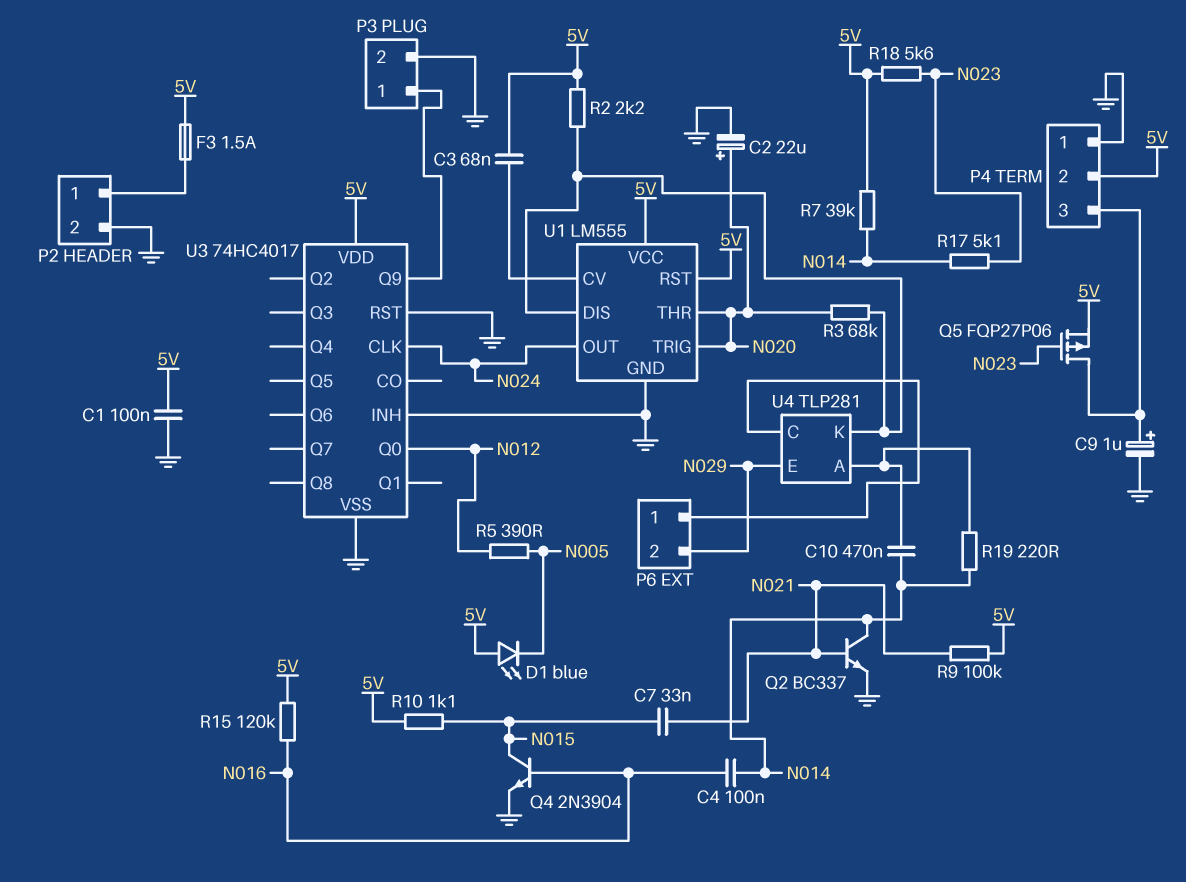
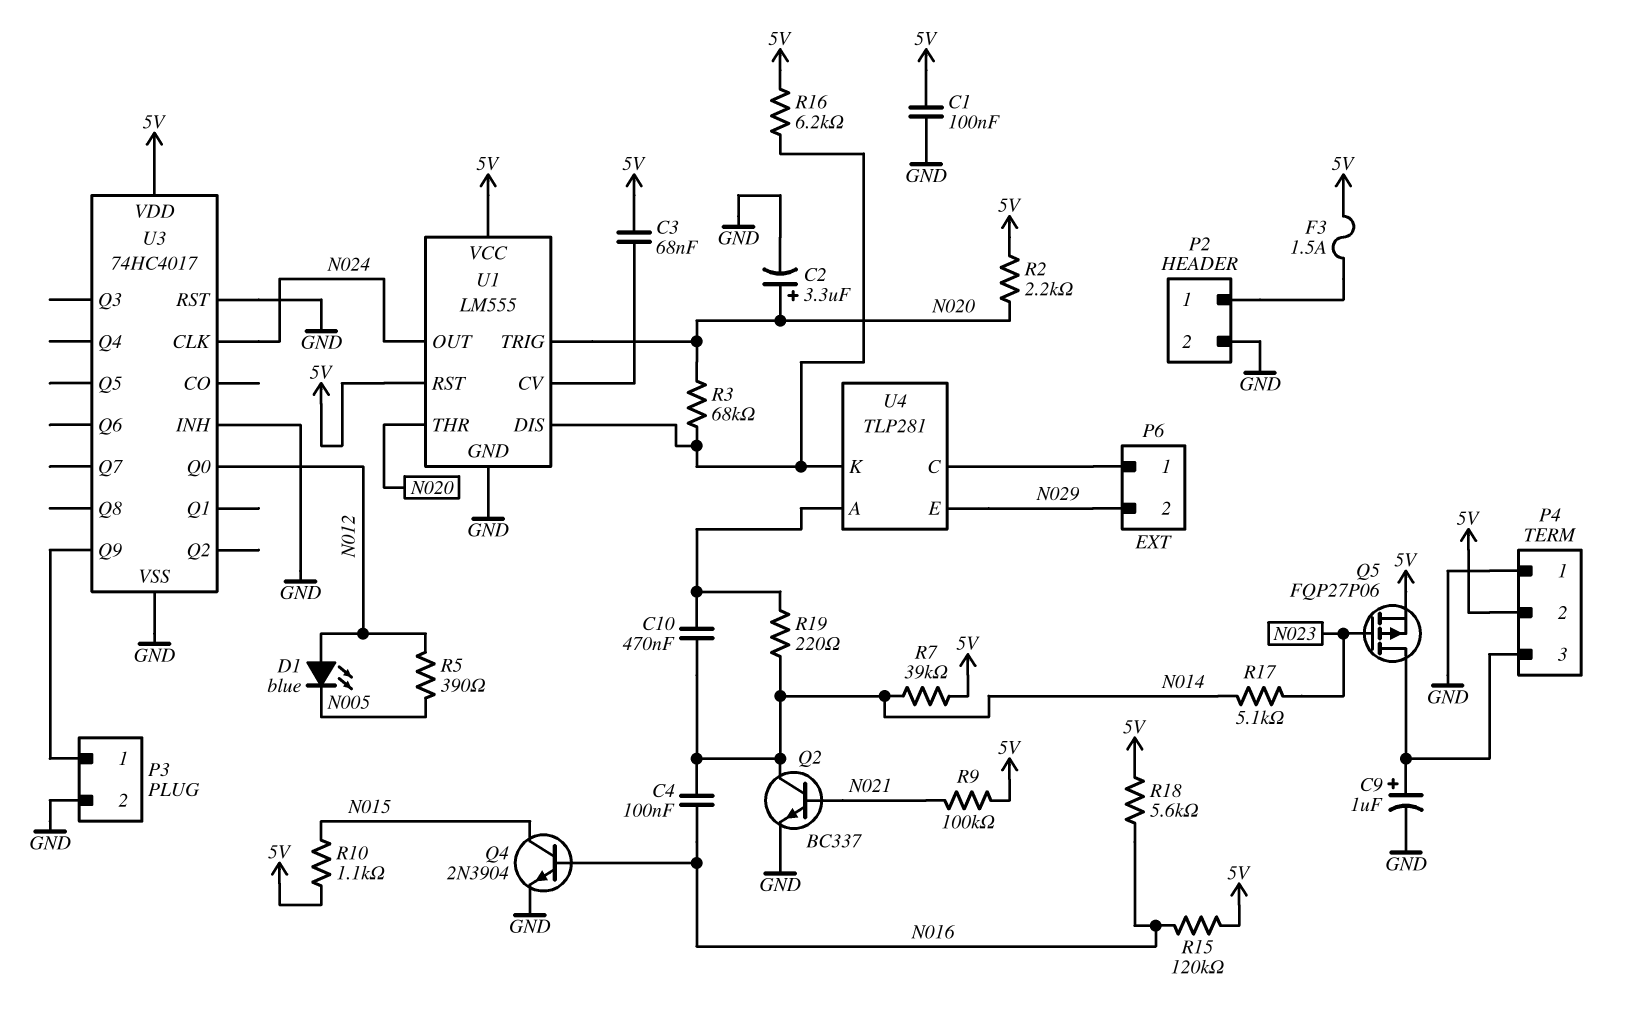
C2: 22uF (plus N020, minus GND) -> 3.3uF (plus N020, minus GND)
C7: 33nF (N015, N021) -> none
D1: LED blue (A 5V, K N005) -> LED blue (A N012, K N005)
R2: 2.2k (5V, U1/DIS) -> 2.2k (5V, N020)
R16: none -> 6.2k (5V, U1/DIS)
R18: 5.6k (5V, N023) -> 5.6k (5V, N016)

